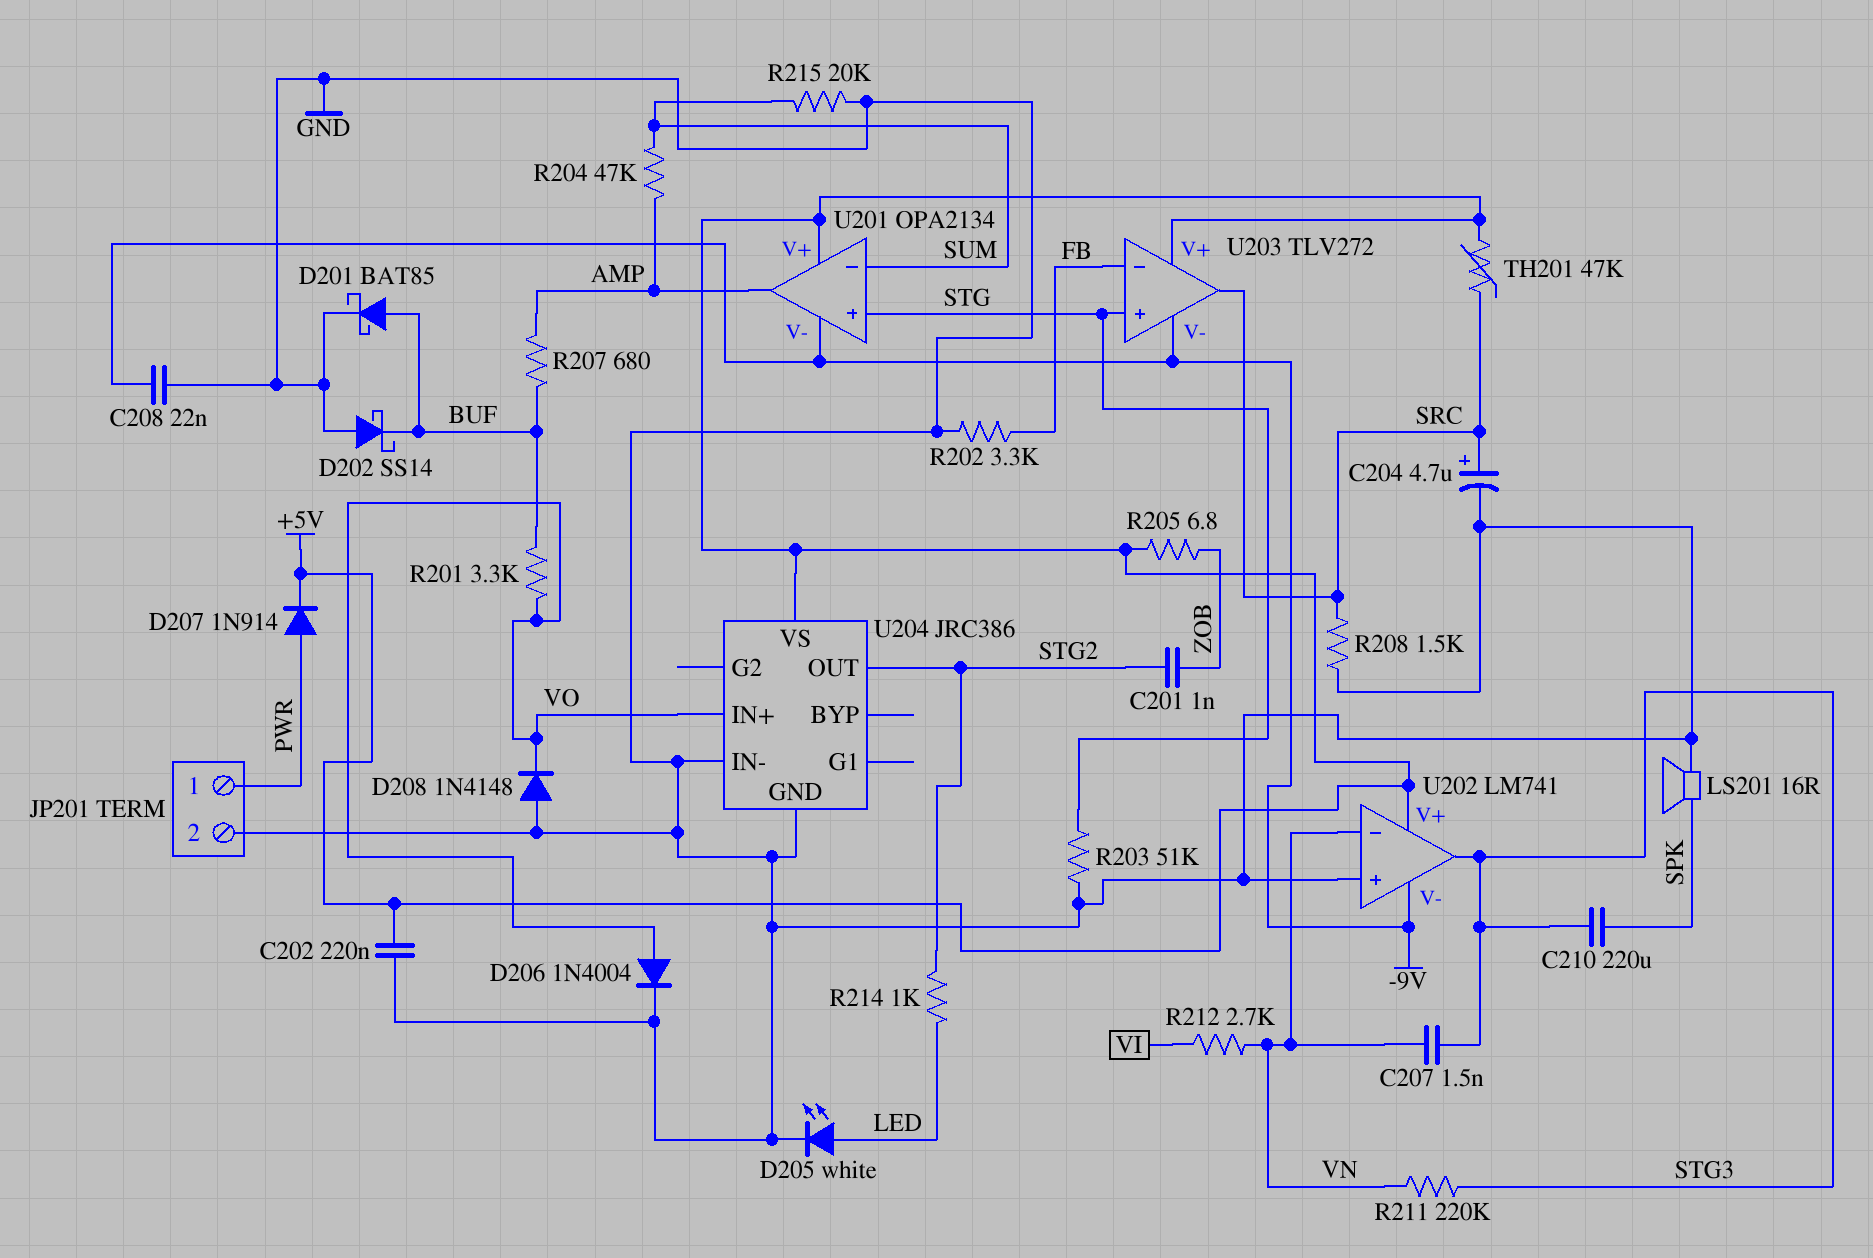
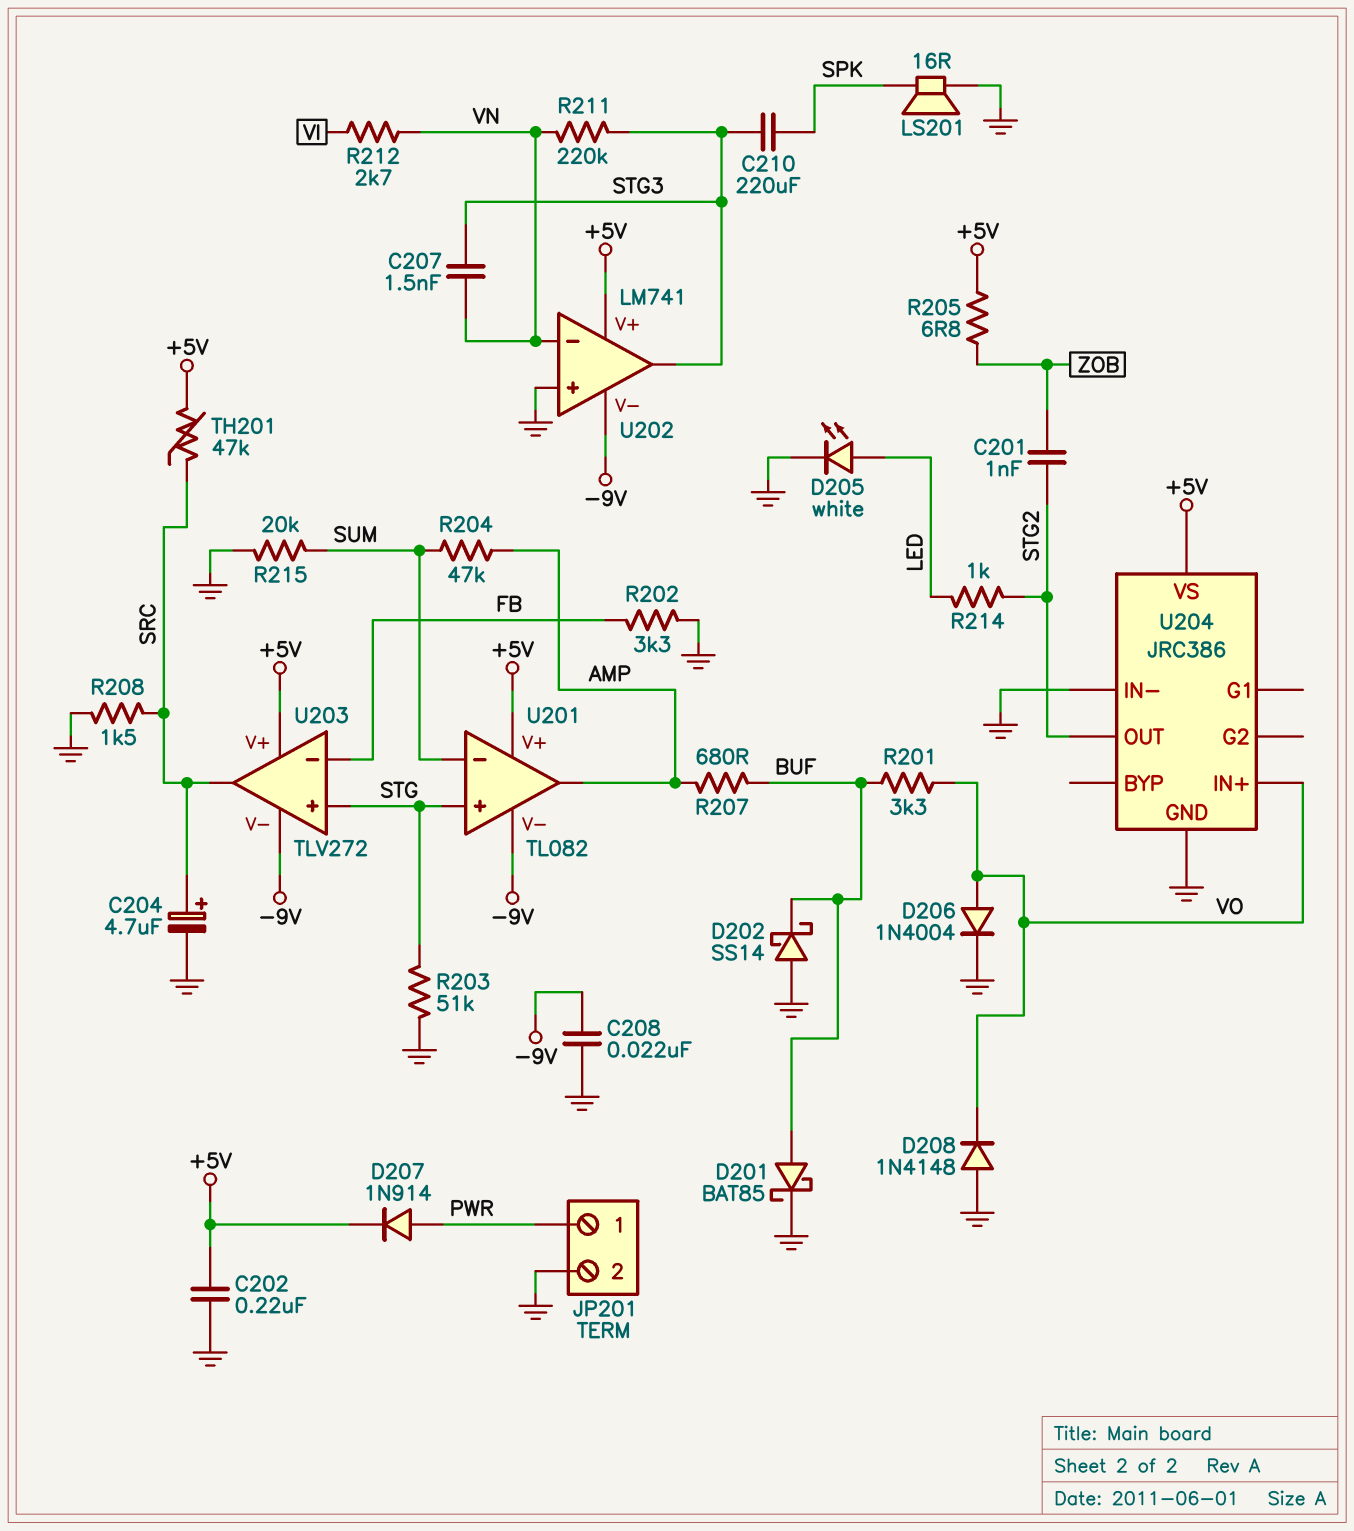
U201: OPA2134 -> TL082

